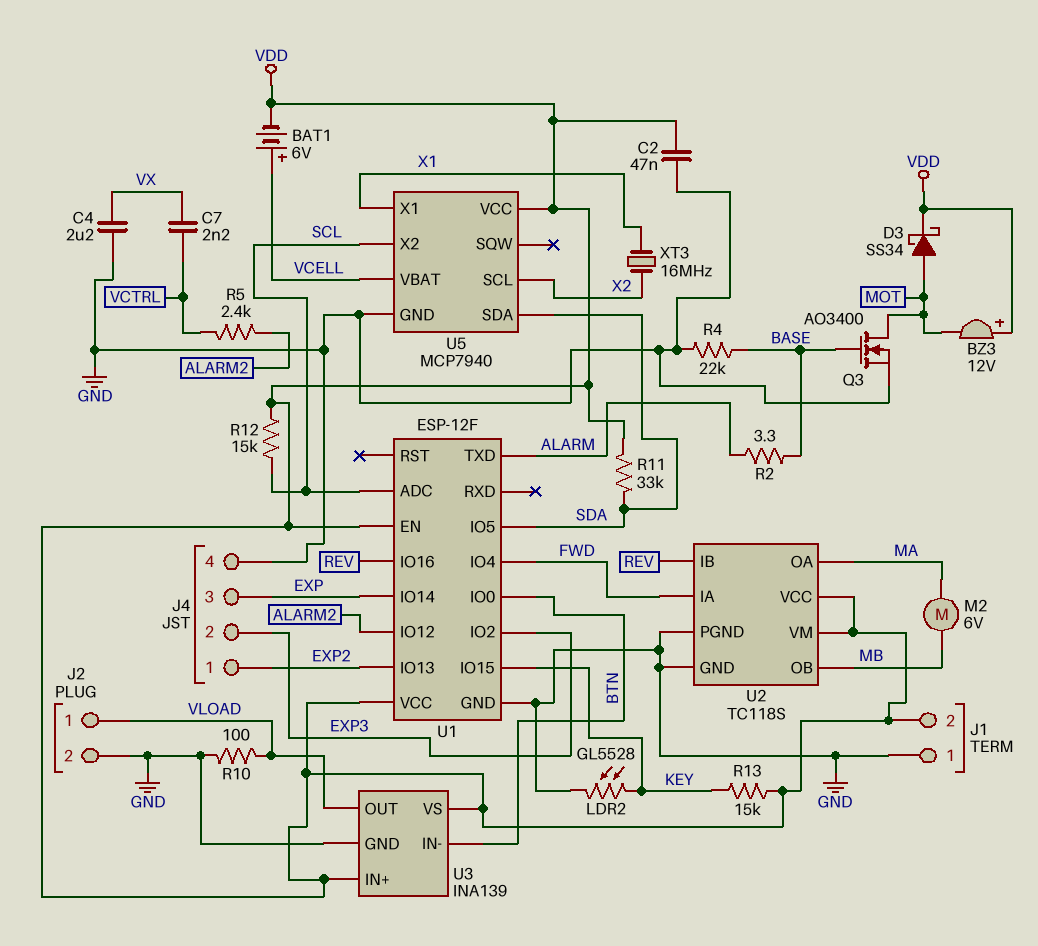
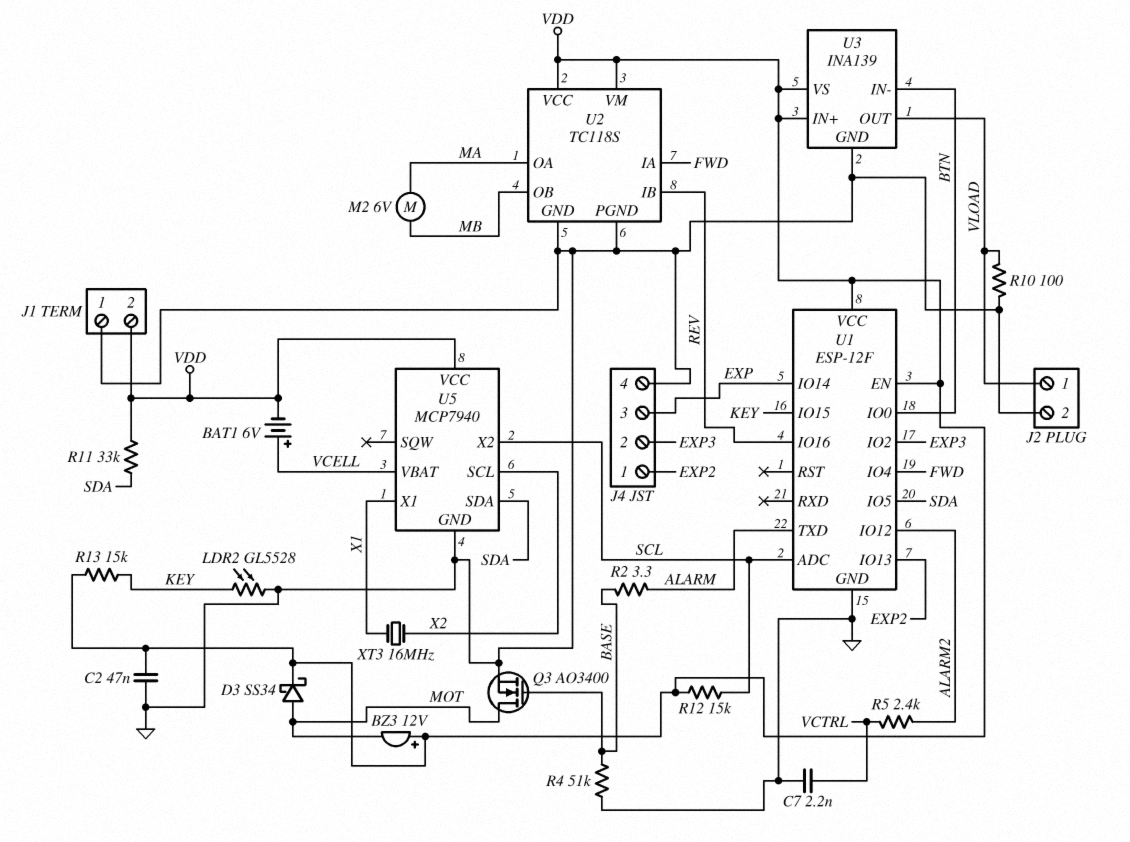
C4: 2.2uF (GND, VX) -> none
C7: 2.2nF (VCTRL, VX) -> 2.2nF (GND, VCTRL)
R4: 22k (BASE, GND) -> 51k (BASE, GND)

